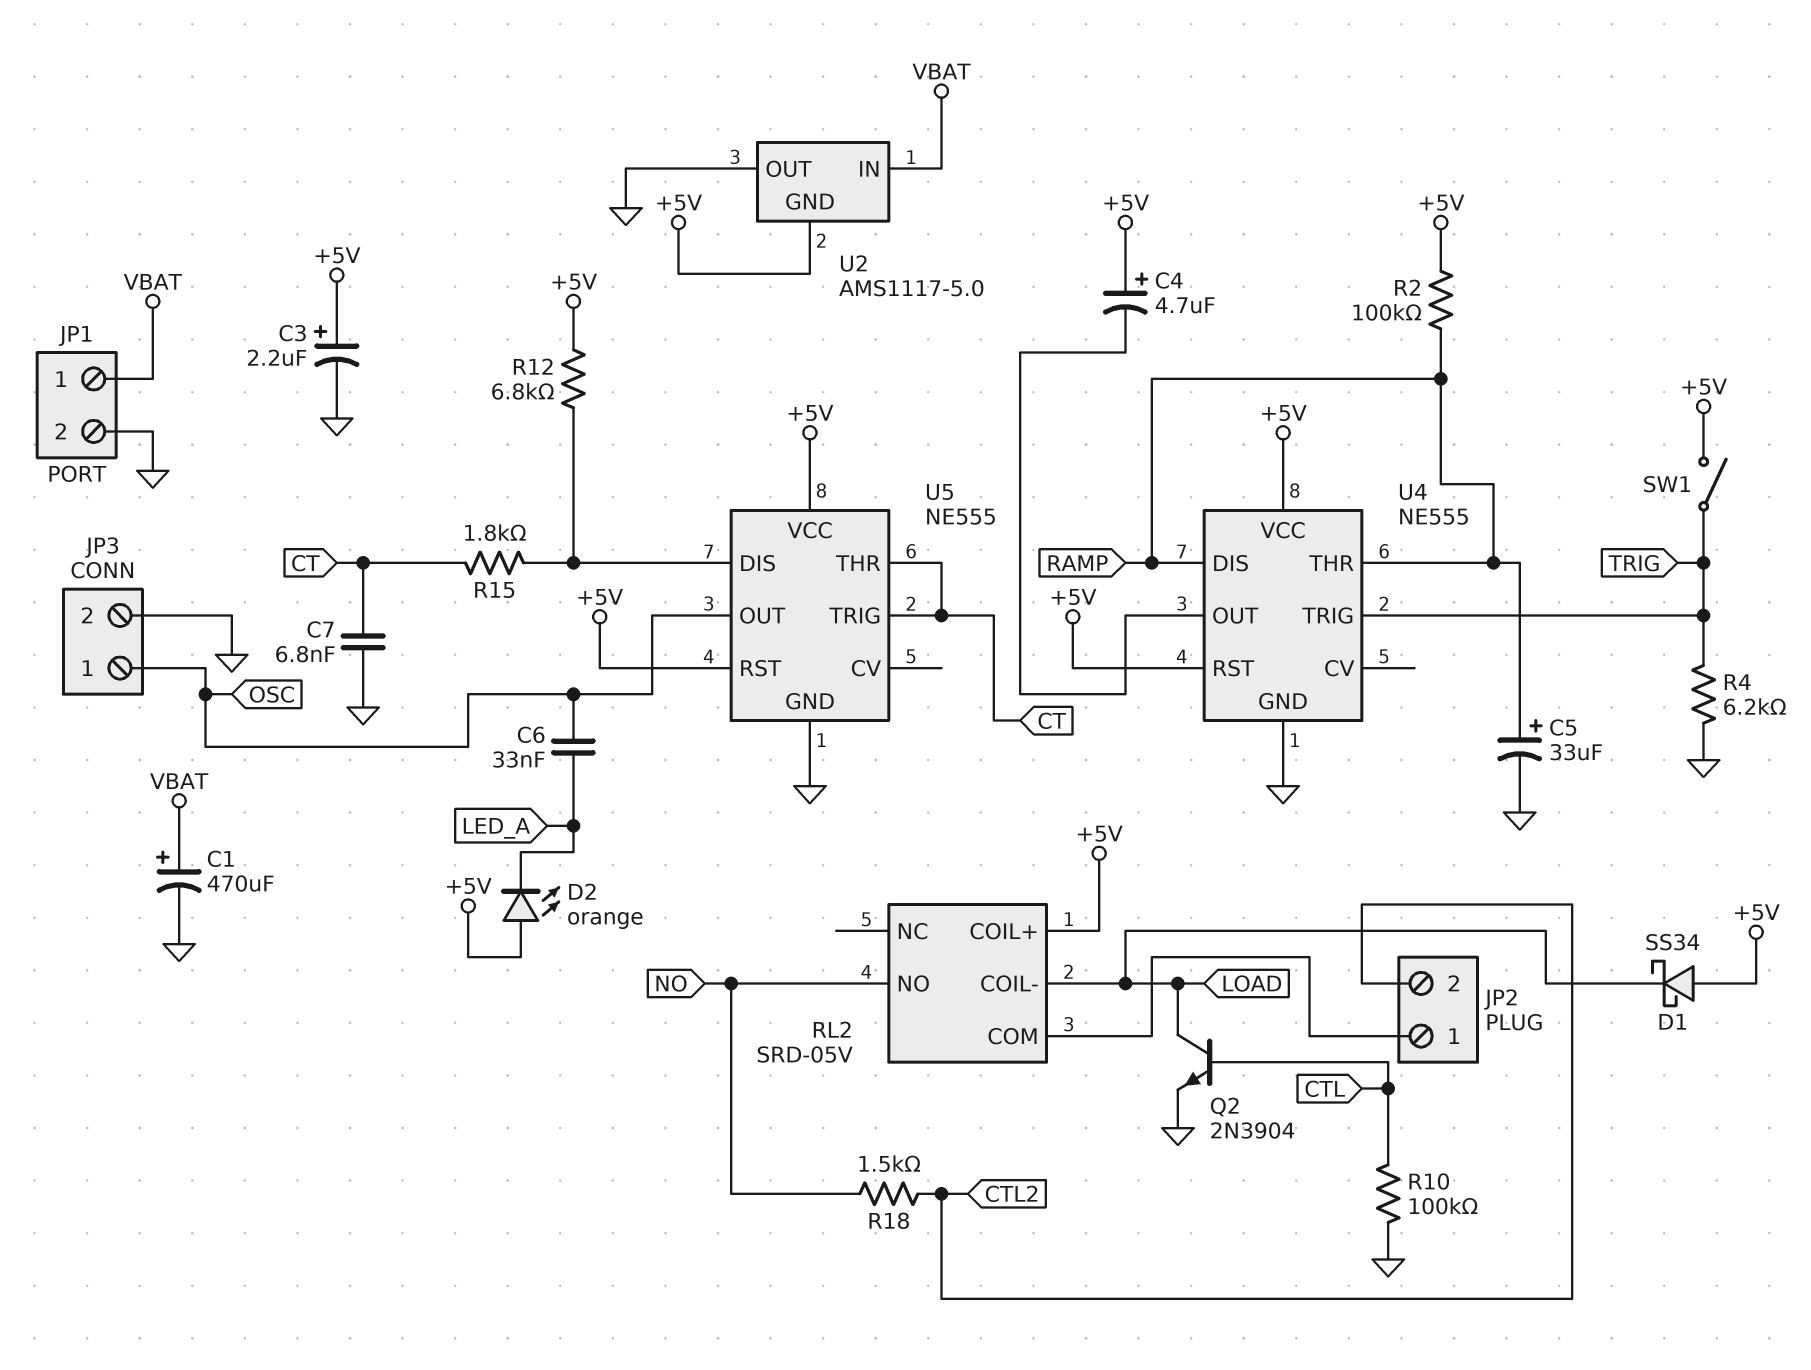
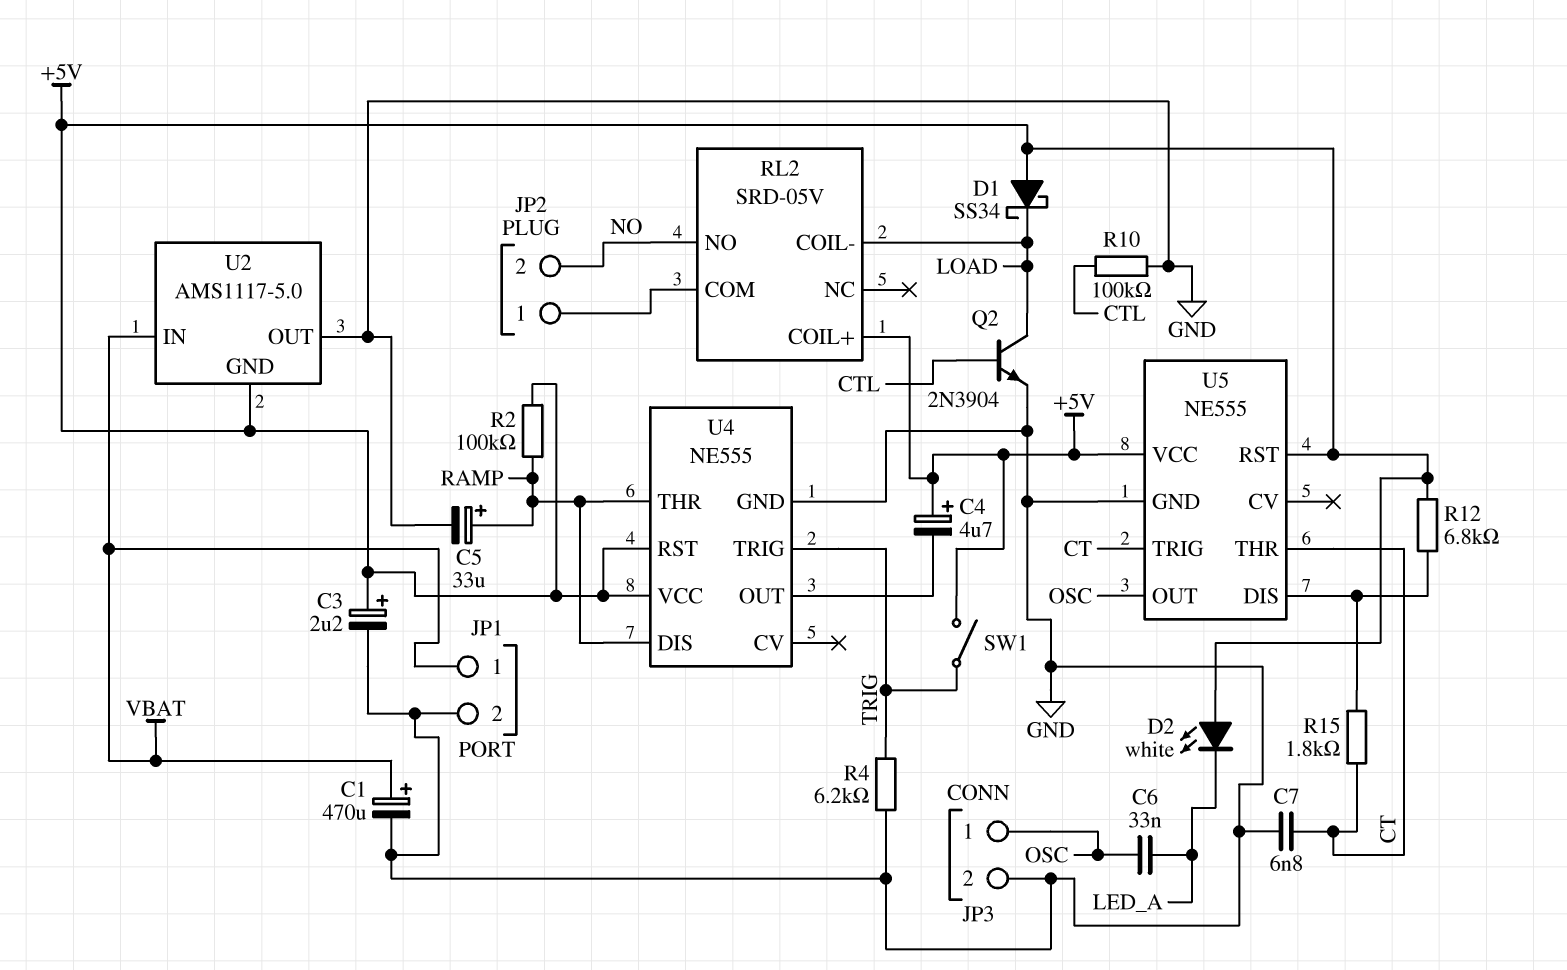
D2: LED orange (A +5V, K LED_A) -> LED white (A +5V, K LED_A)
JP2 pin 2: CTL2 -> NO
R18: 1.5k (CTL2, NO) -> none

